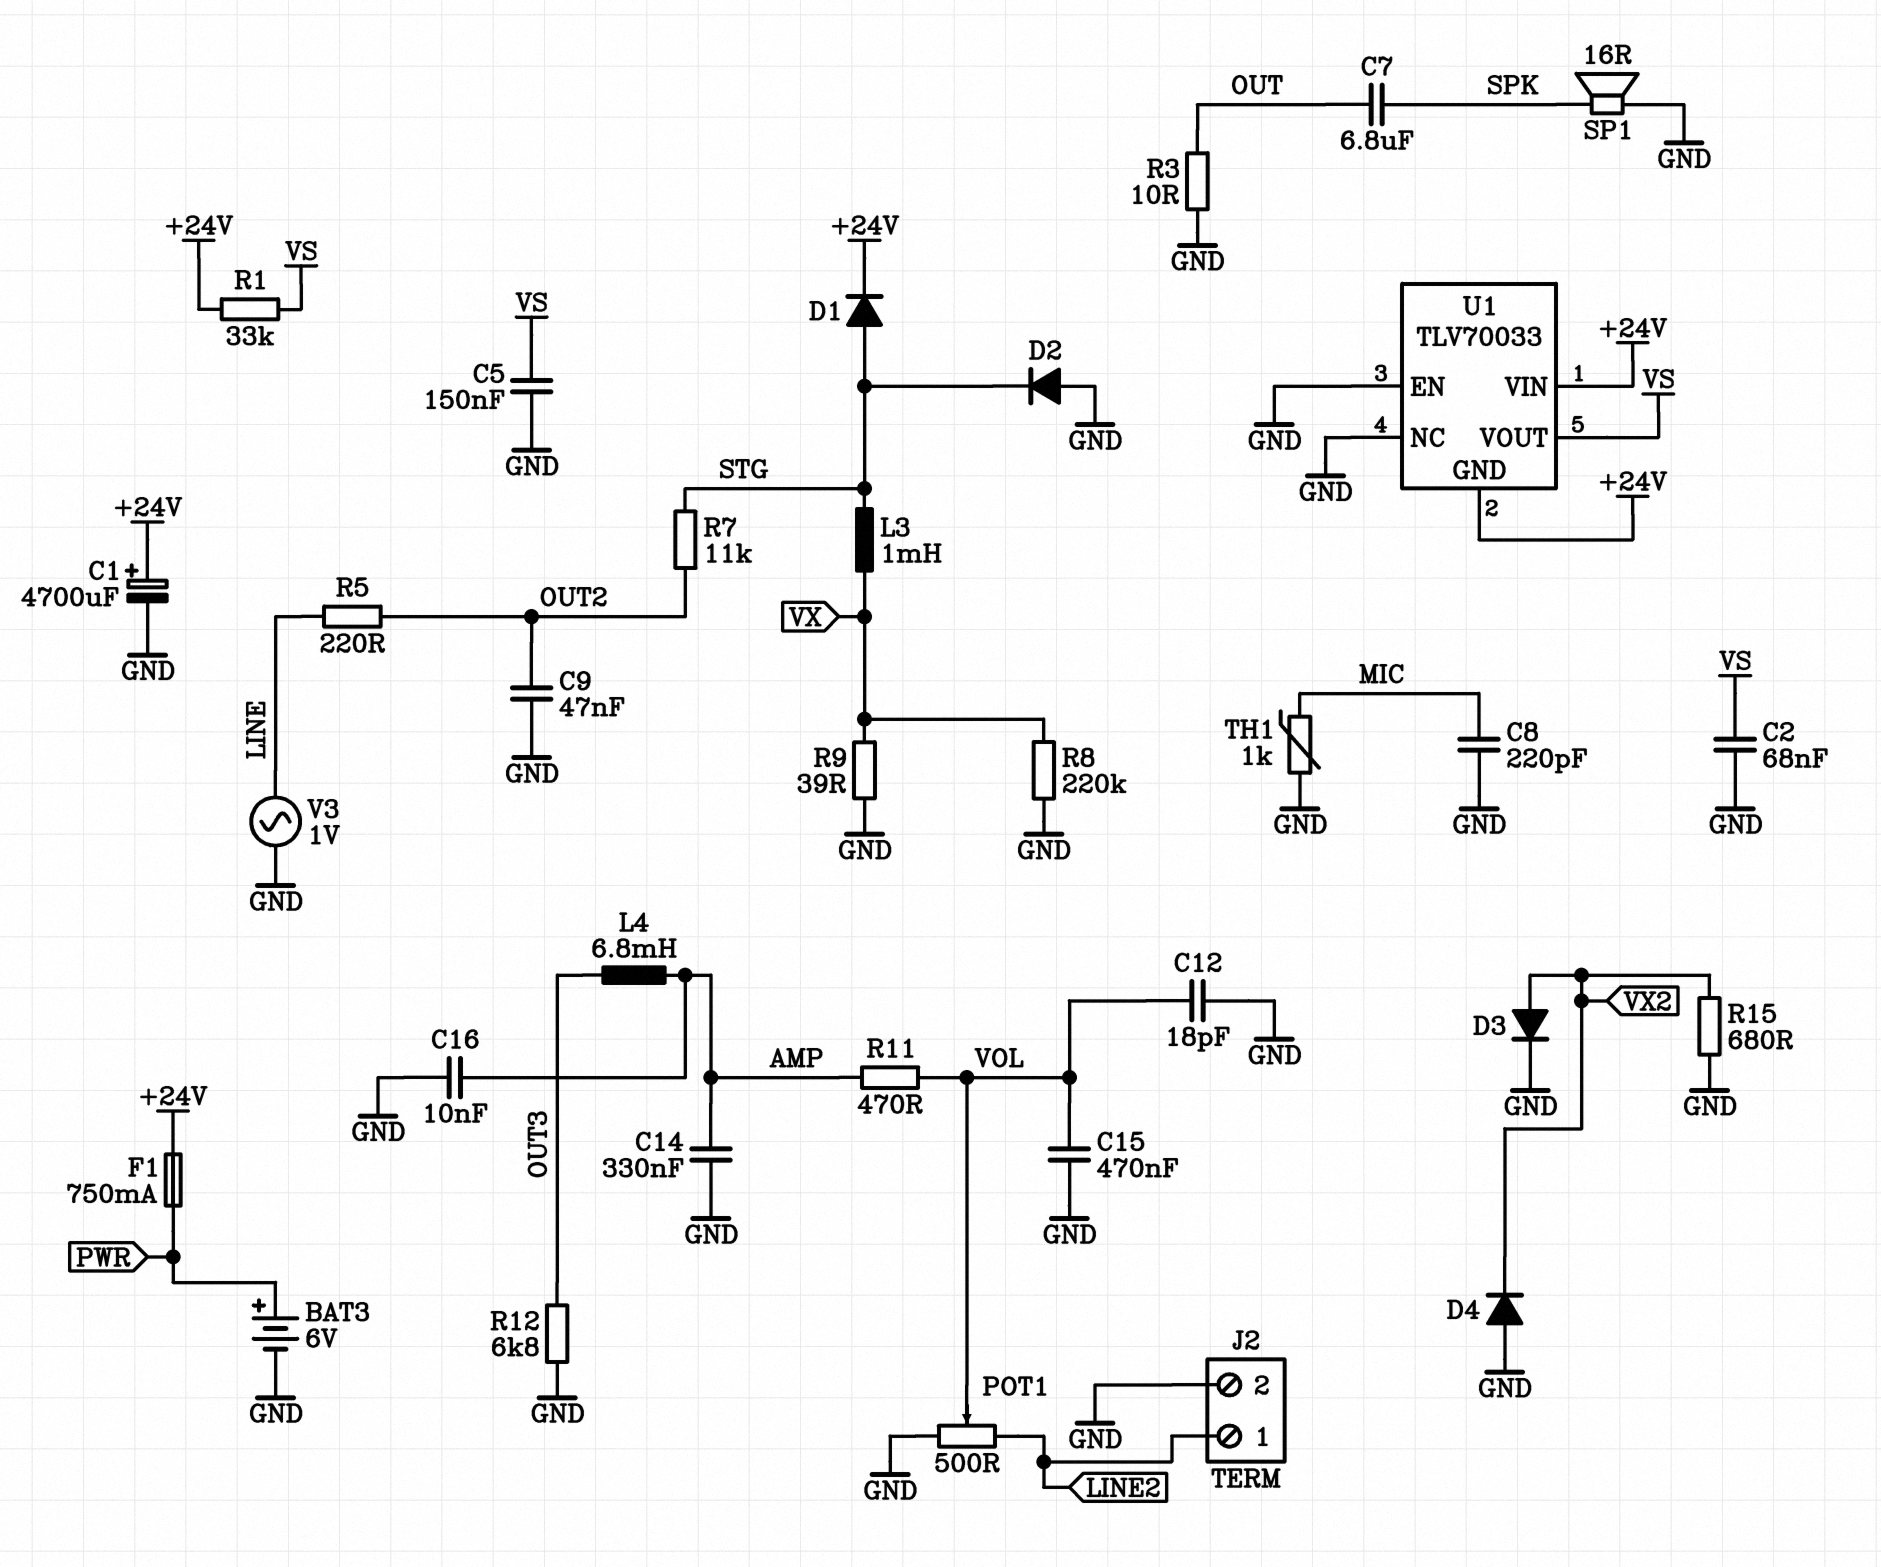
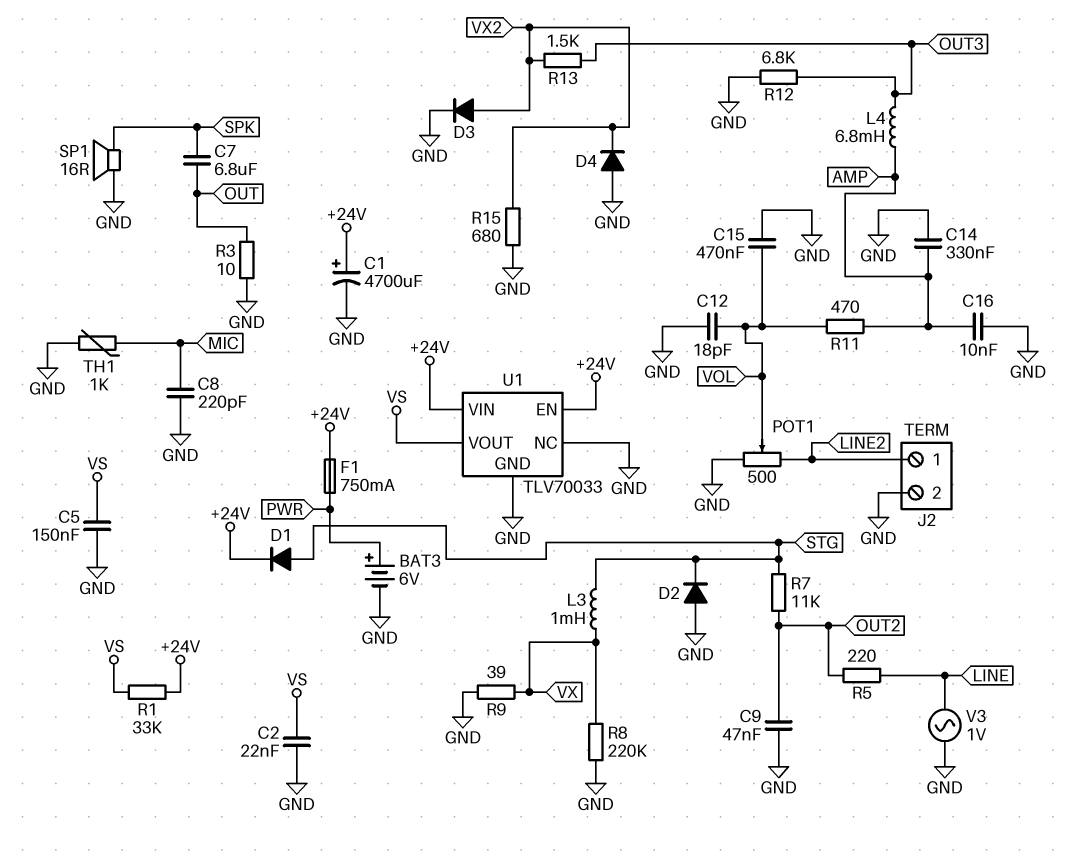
C2: 68nF (GND, VS) -> 22nF (GND, VS)
R13: none -> 1.5k (OUT3, VX2)
U1 pin EN: GND -> +24V
U1 pin GND: +24V -> GND

